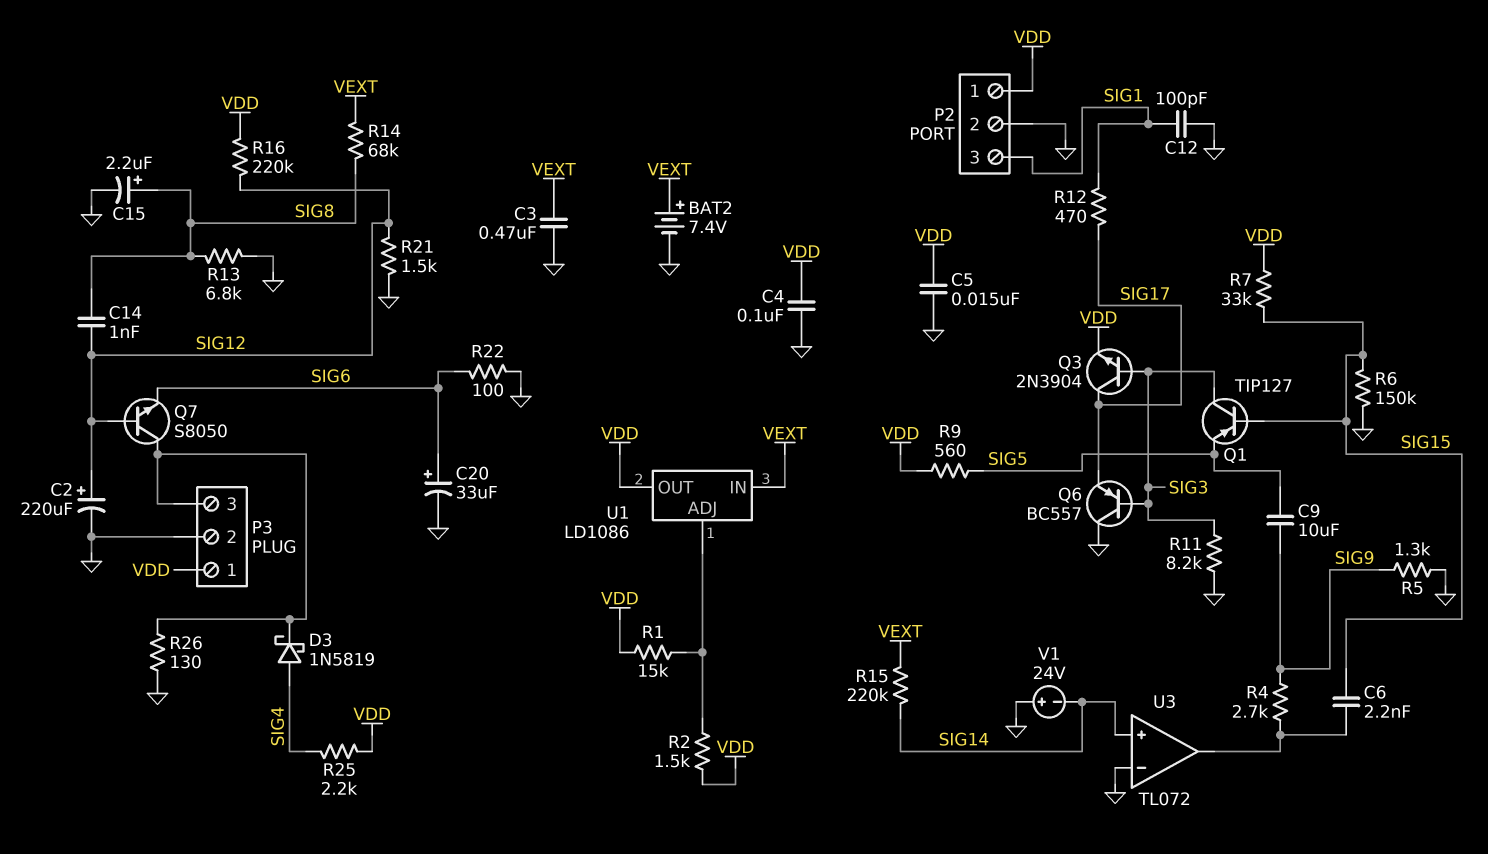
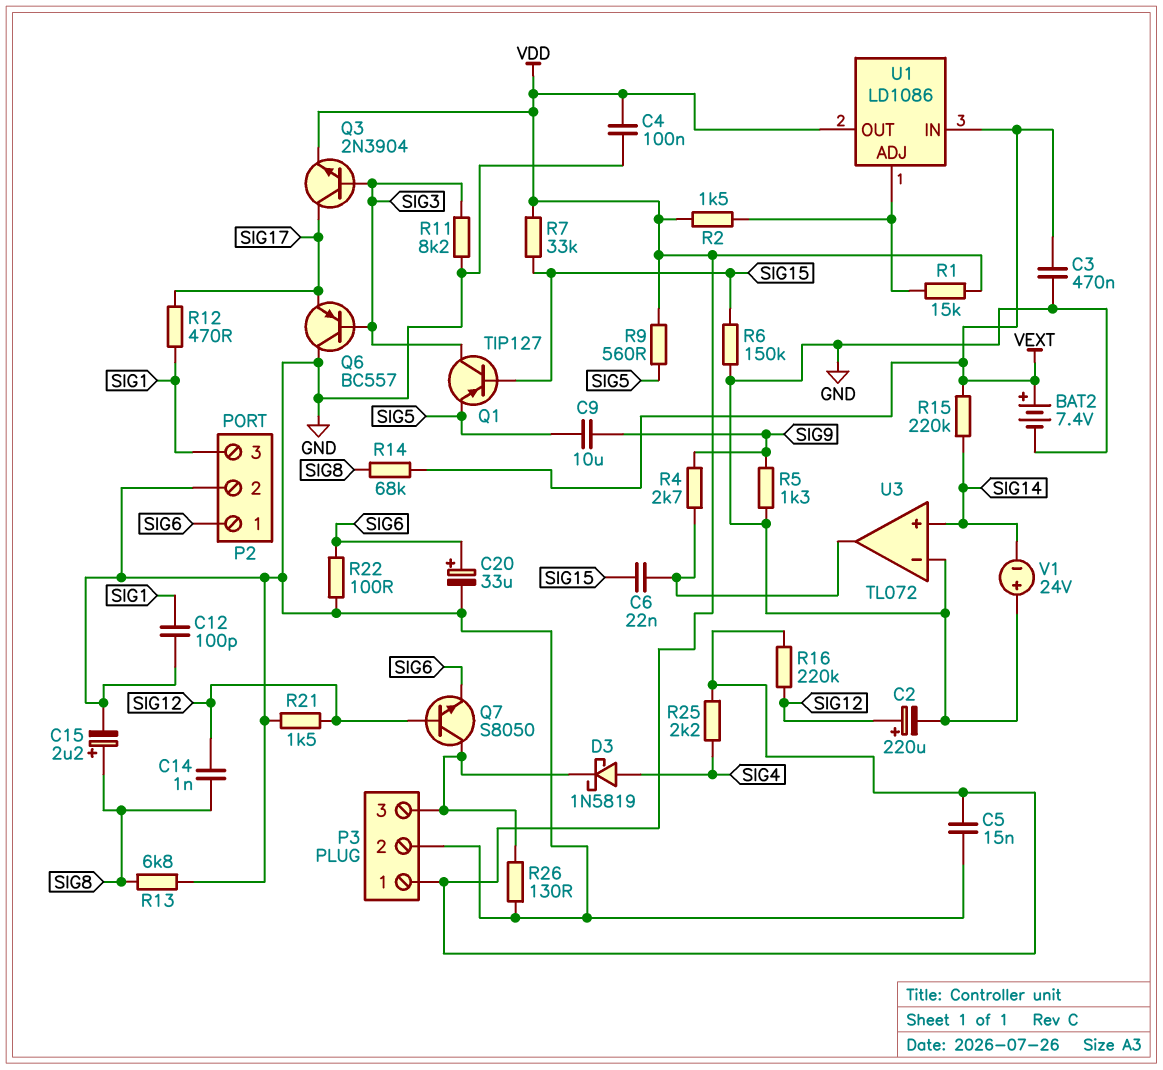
C6: 2.2nF (SIG15, U3/out) -> 22nF (SIG15, U3/out)
P2 pin 1: VDD -> SIG6

